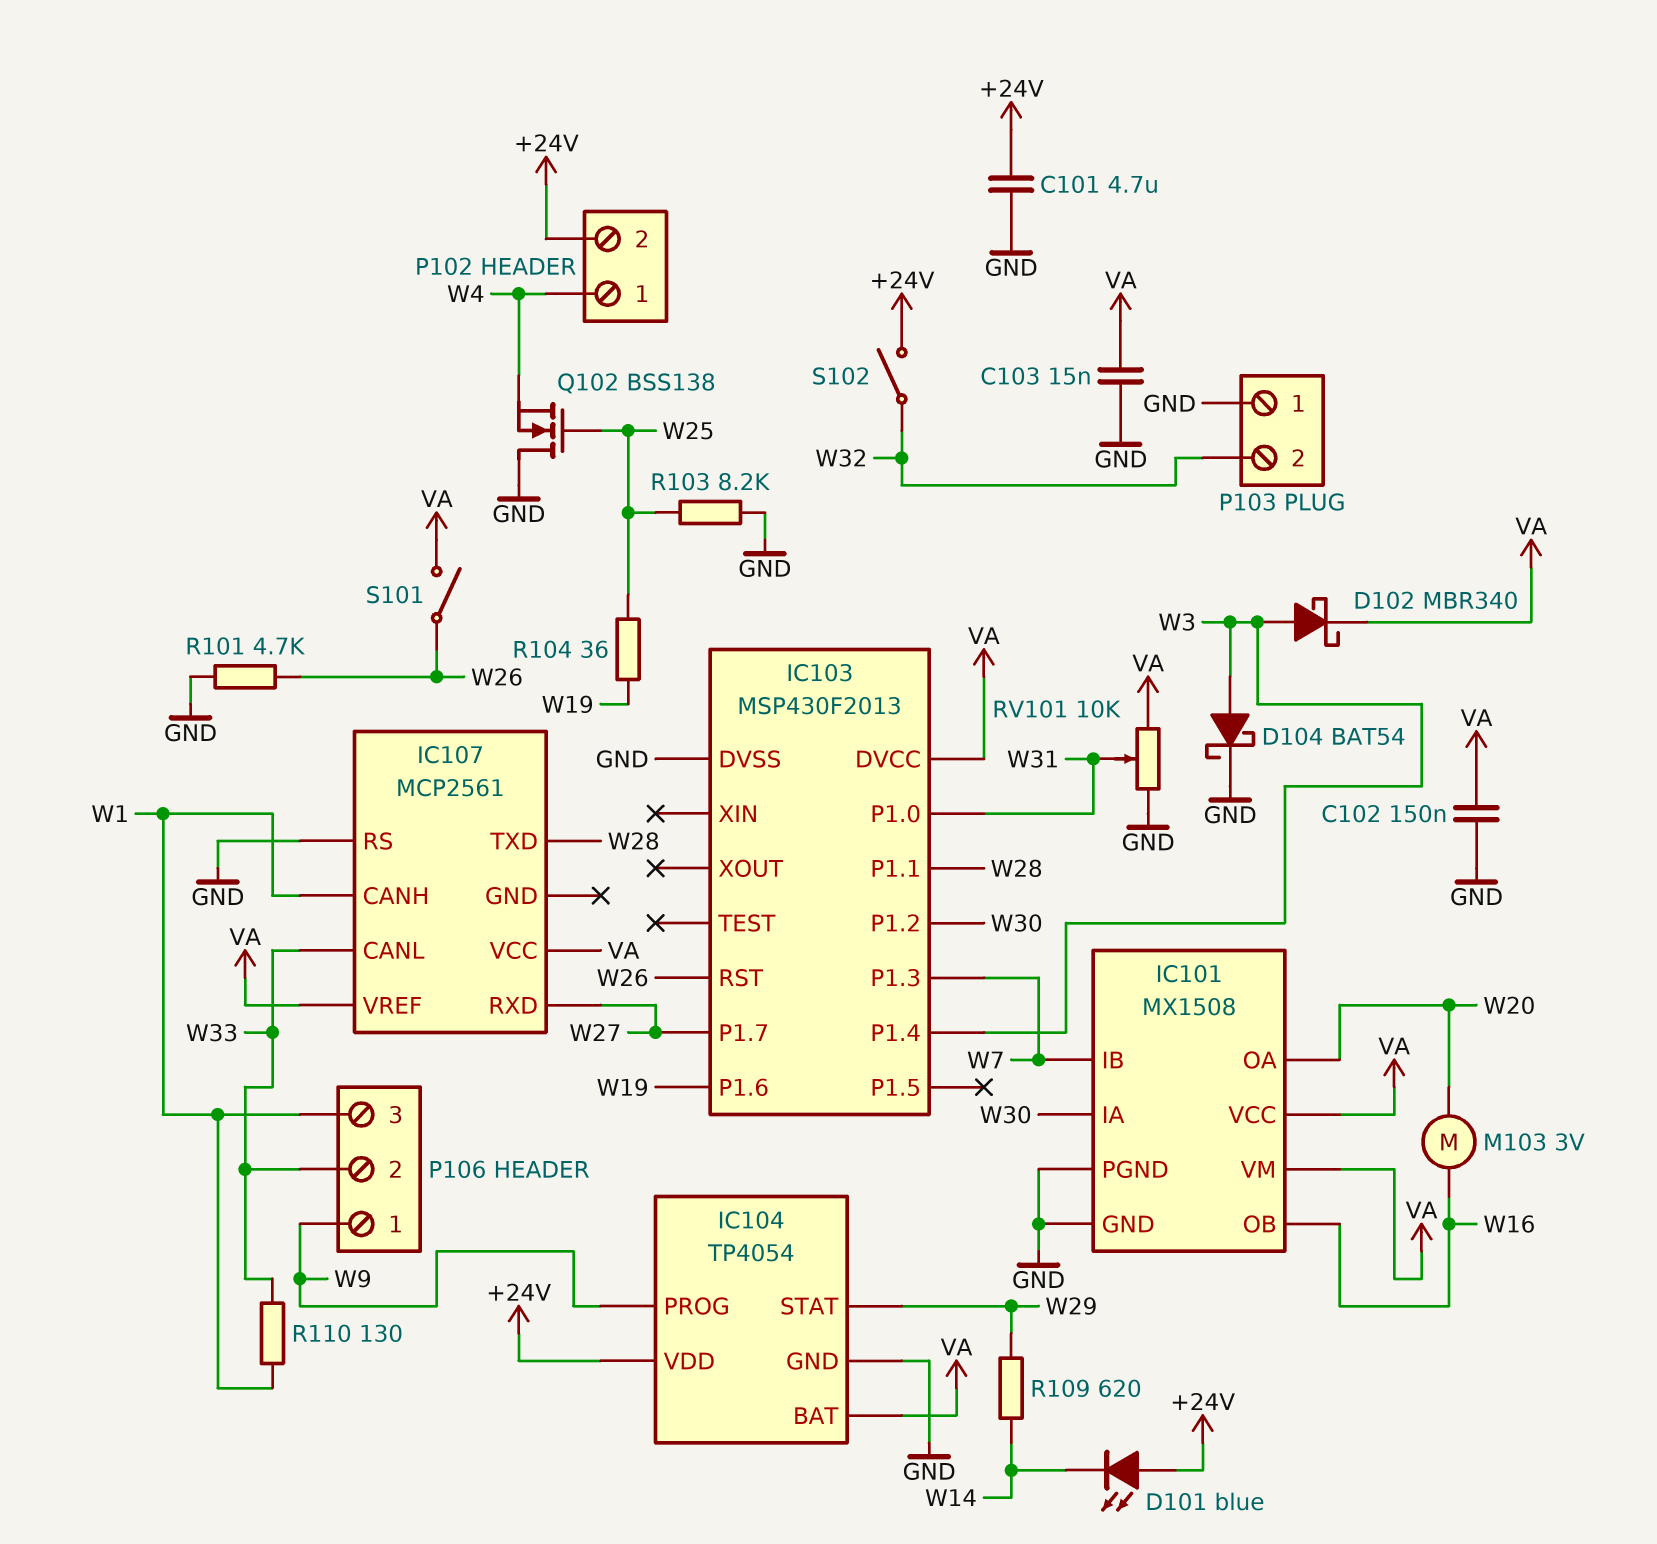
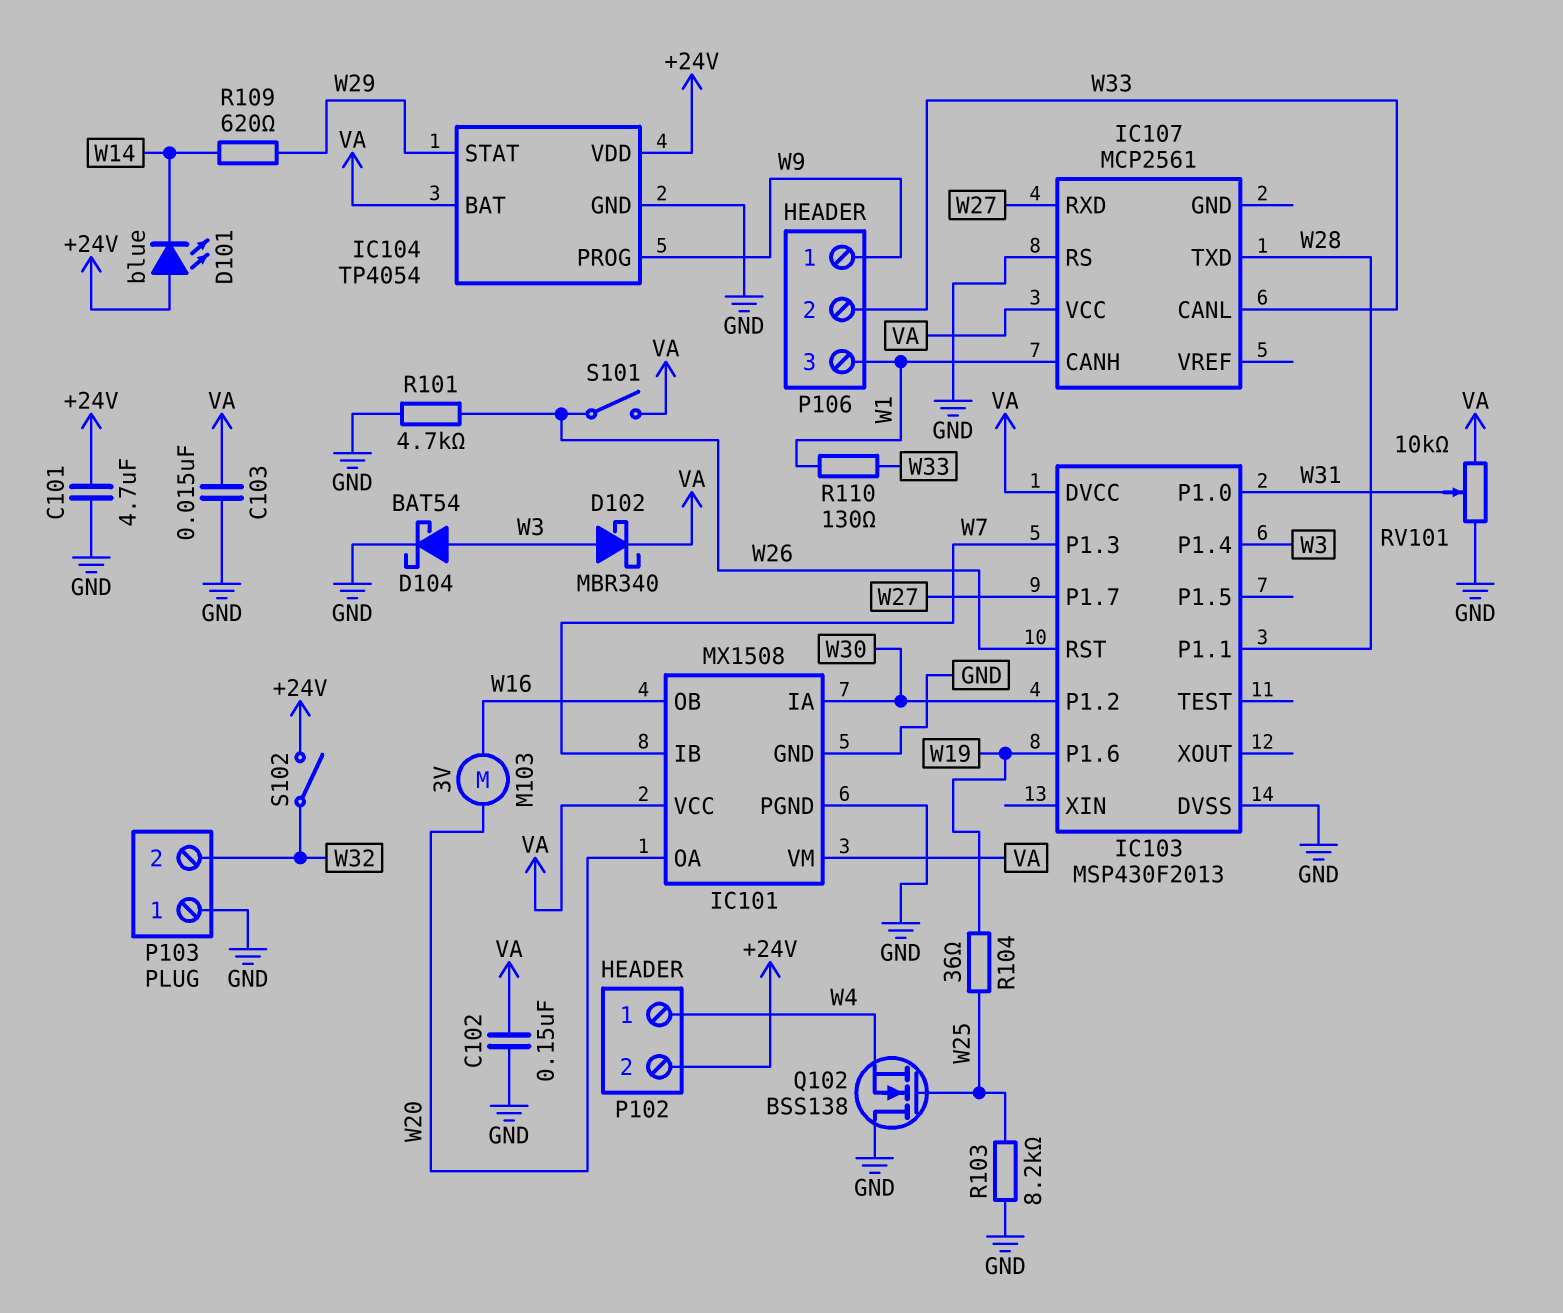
IC107 pin VREF: VA -> none

